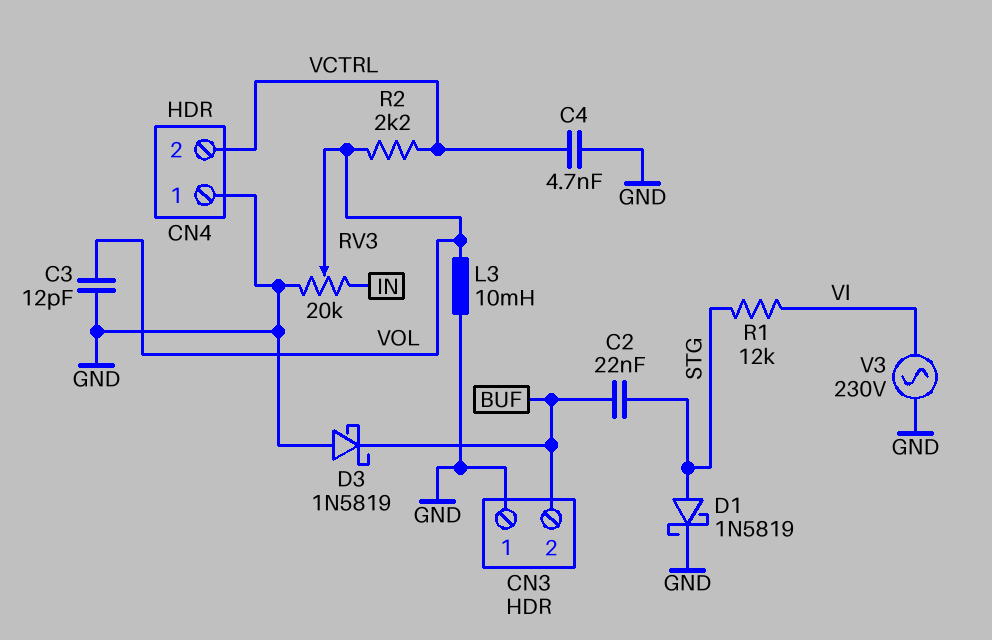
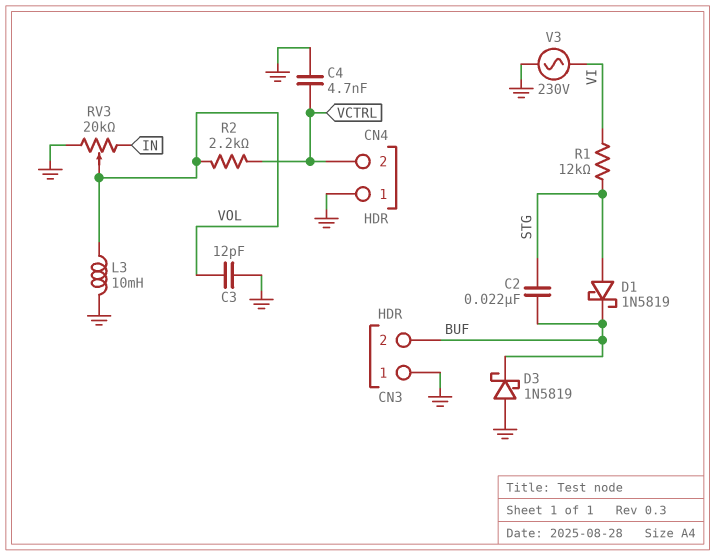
D1: schottky 1N5819 (A STG, K GND) -> schottky 1N5819 (A STG, K BUF)

